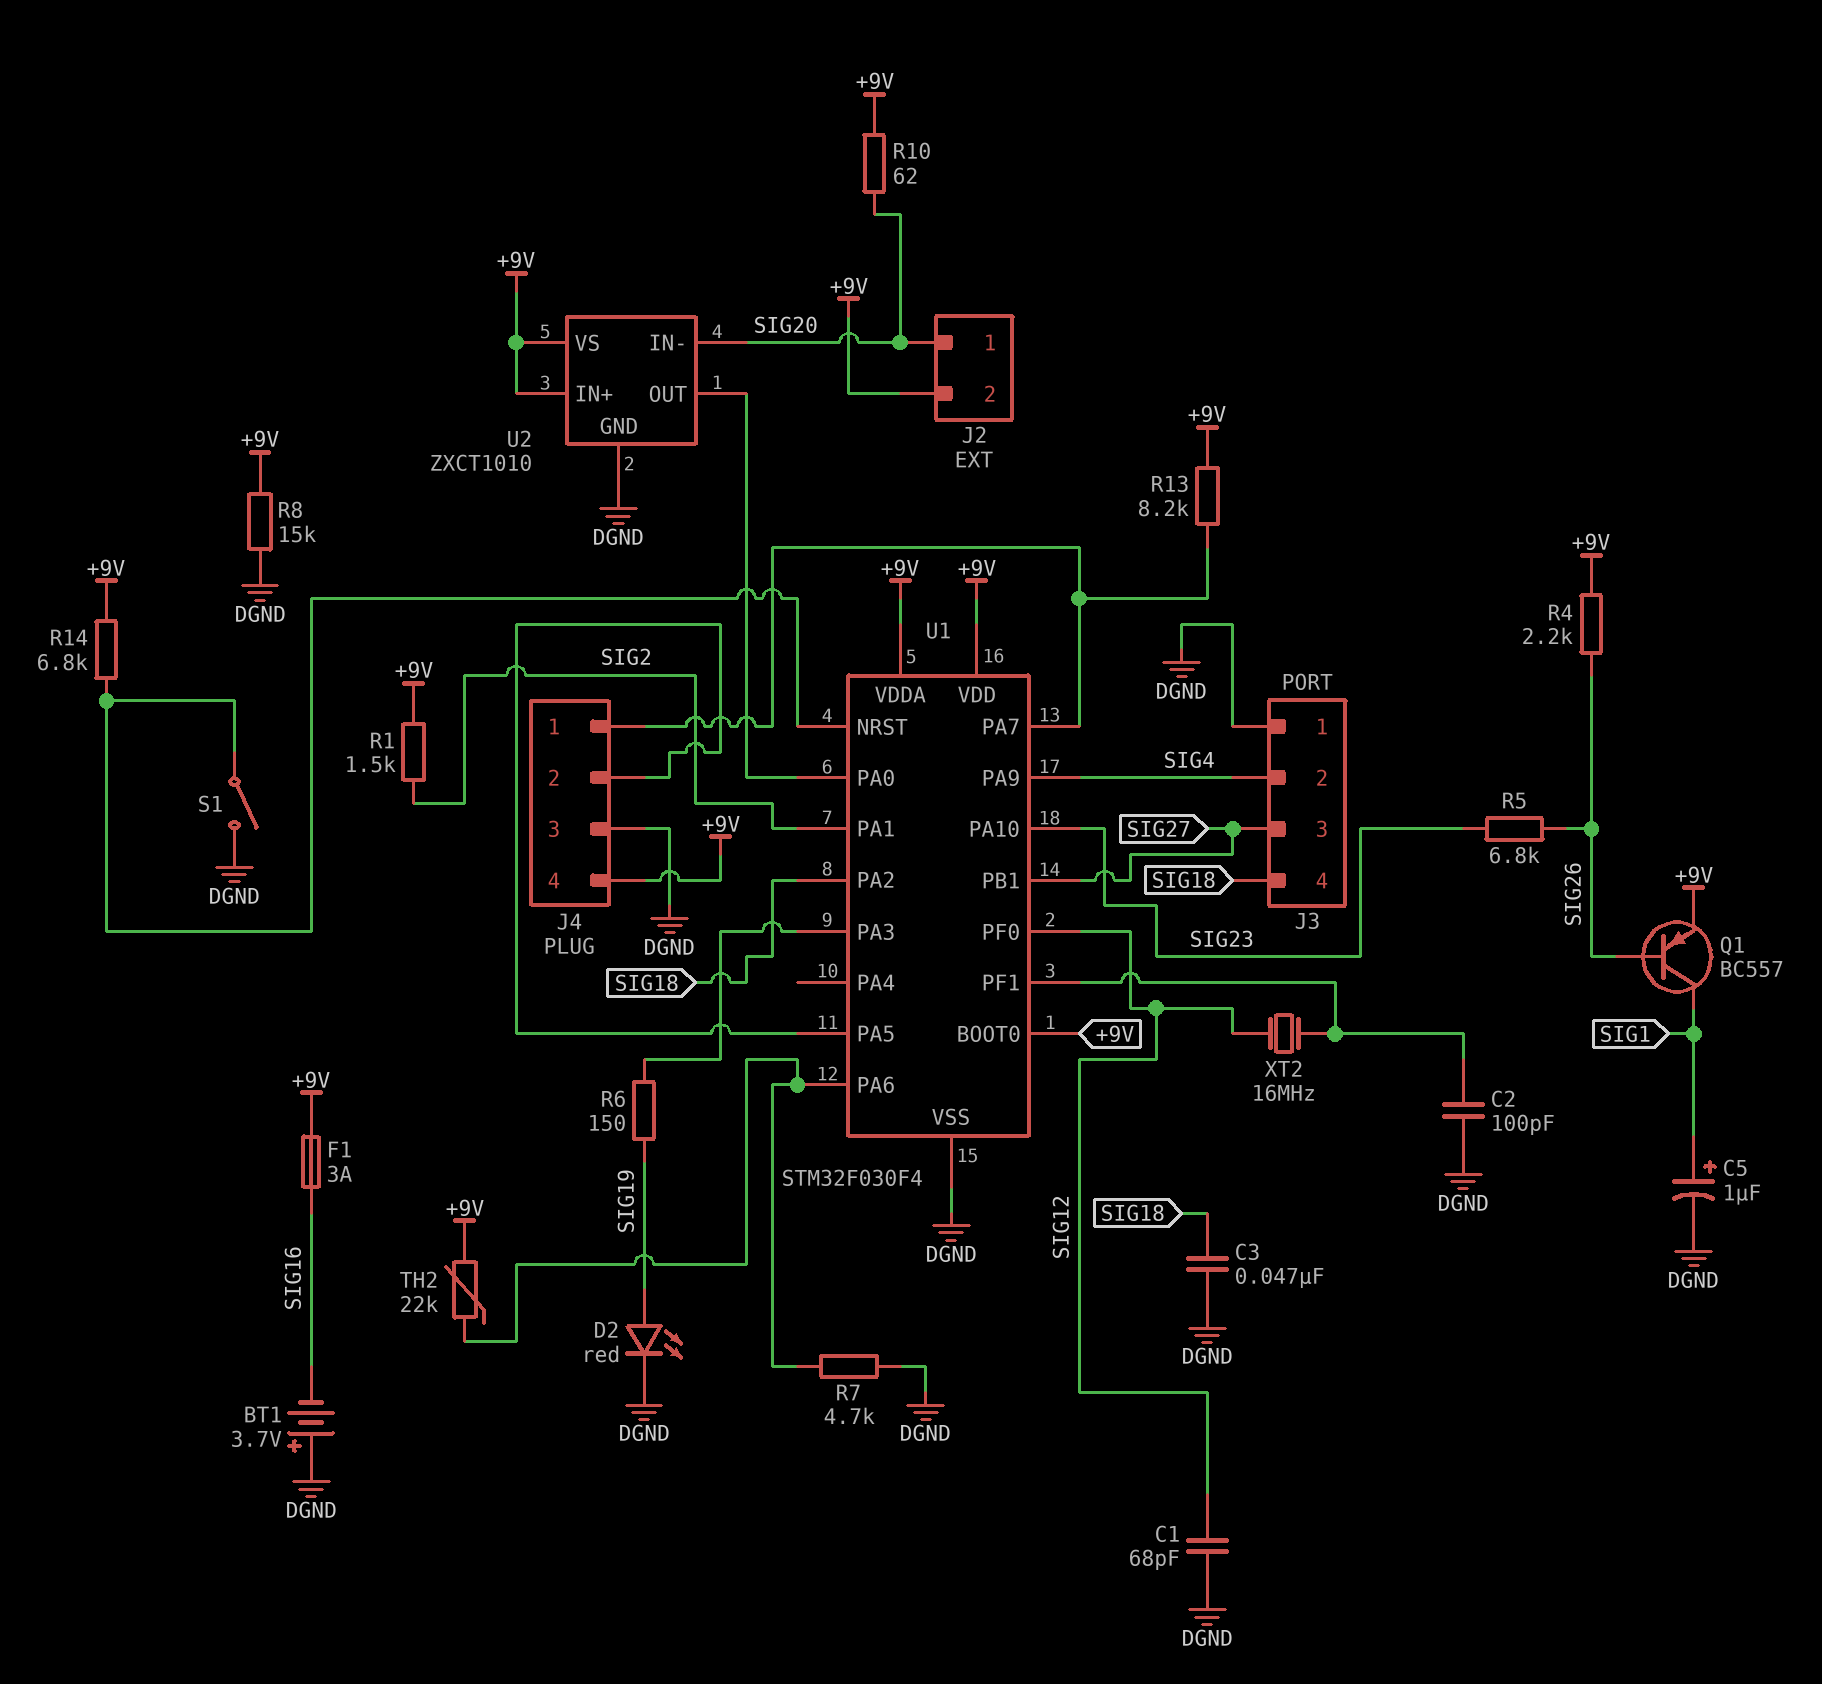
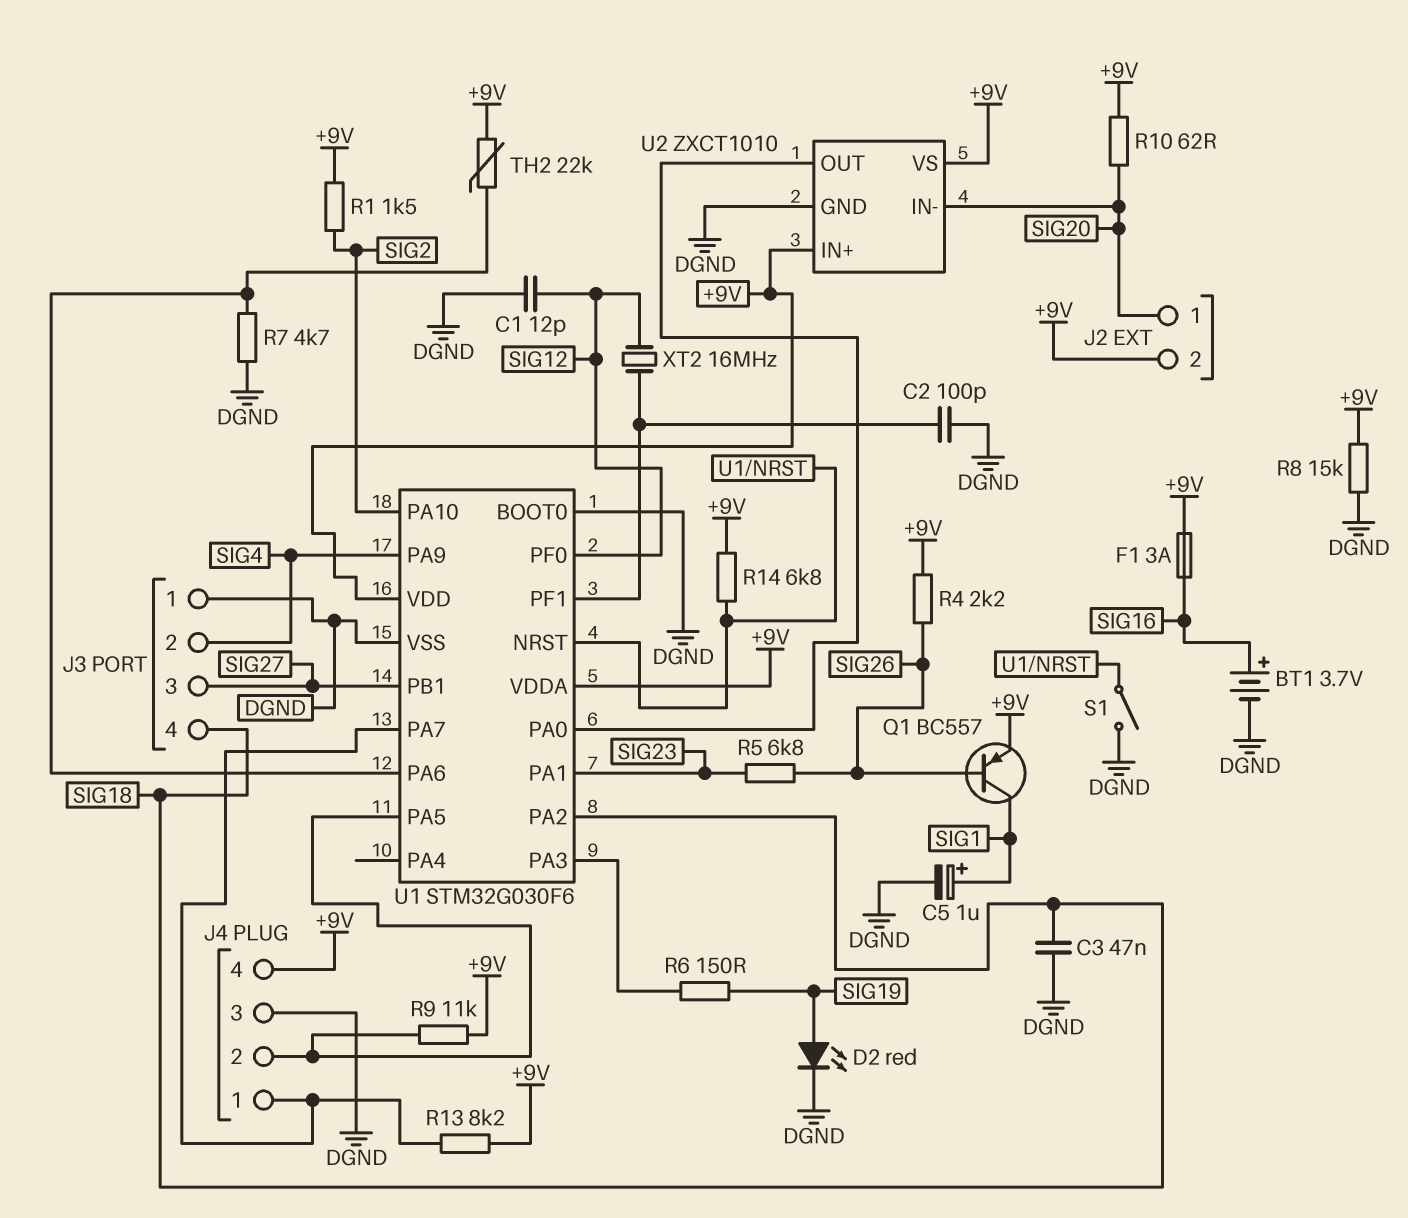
BT1: 3.7V (plus DGND, minus SIG16) -> 3.7V (plus SIG16, minus DGND)
C1: 68pF (DGND, SIG12) -> 12pF (DGND, SIG12)
R9: none -> 11k (+9V, J4/2)
U1: STM32F030F4 -> STM32G030F6
U1 pin BOOT0: +9V -> DGND
U1 pin PA1: SIG2 -> SIG23
U1 pin PA10: SIG23 -> SIG2

